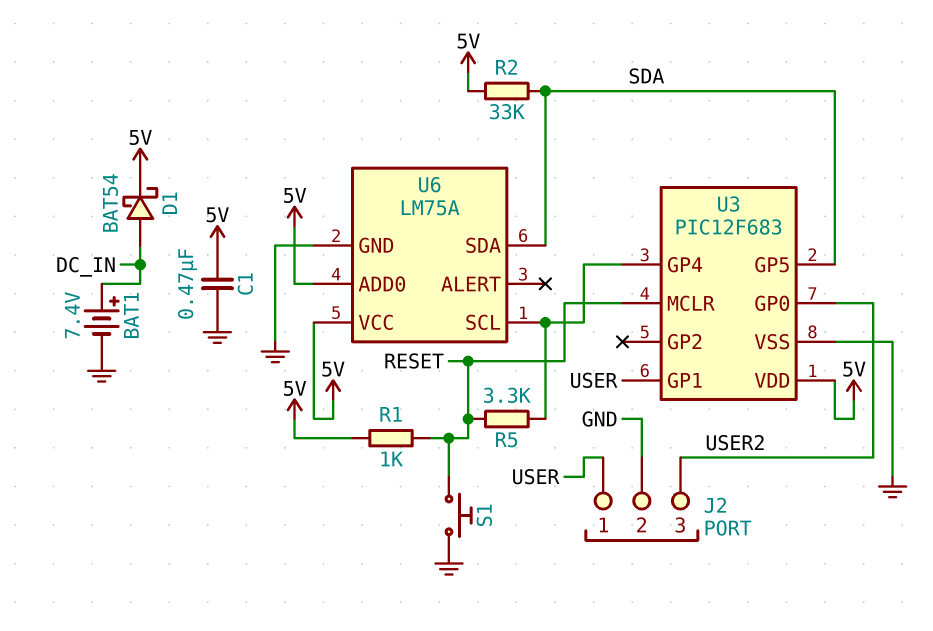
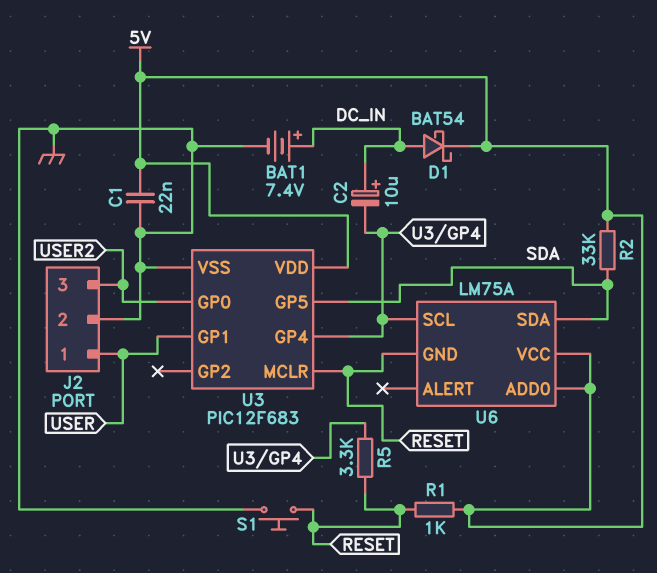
C1: 470nF (5V, GND) -> 22nF (5V, GND)
C2: none -> 10uF (plus DC_IN, minus U3/GP4)
U6 pin GND: GND -> RESET

